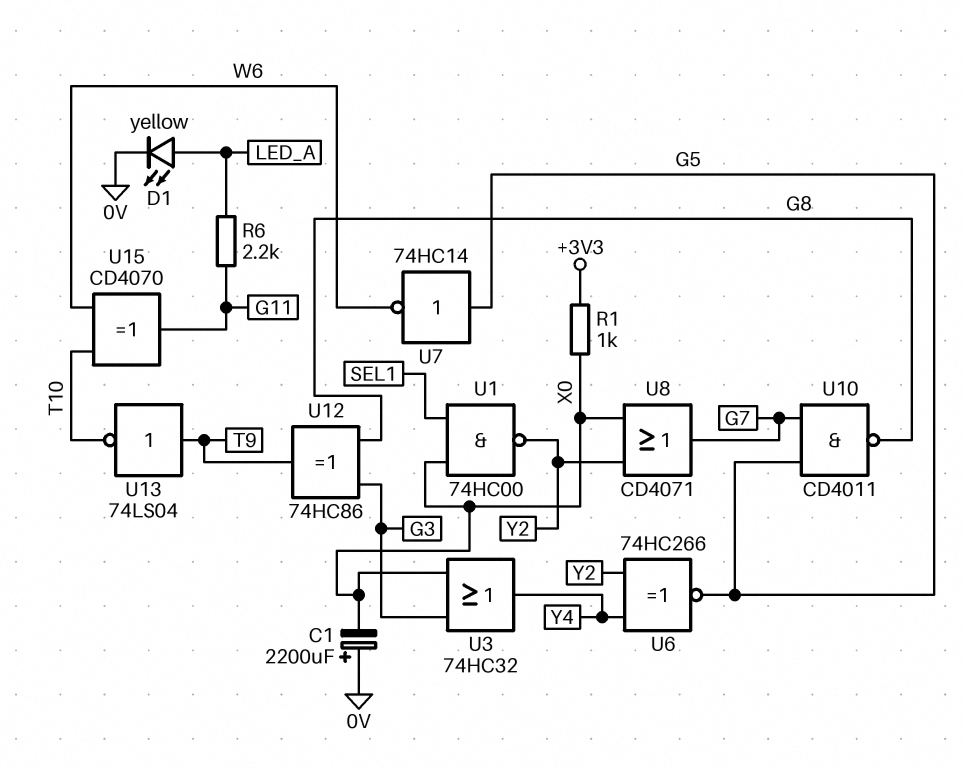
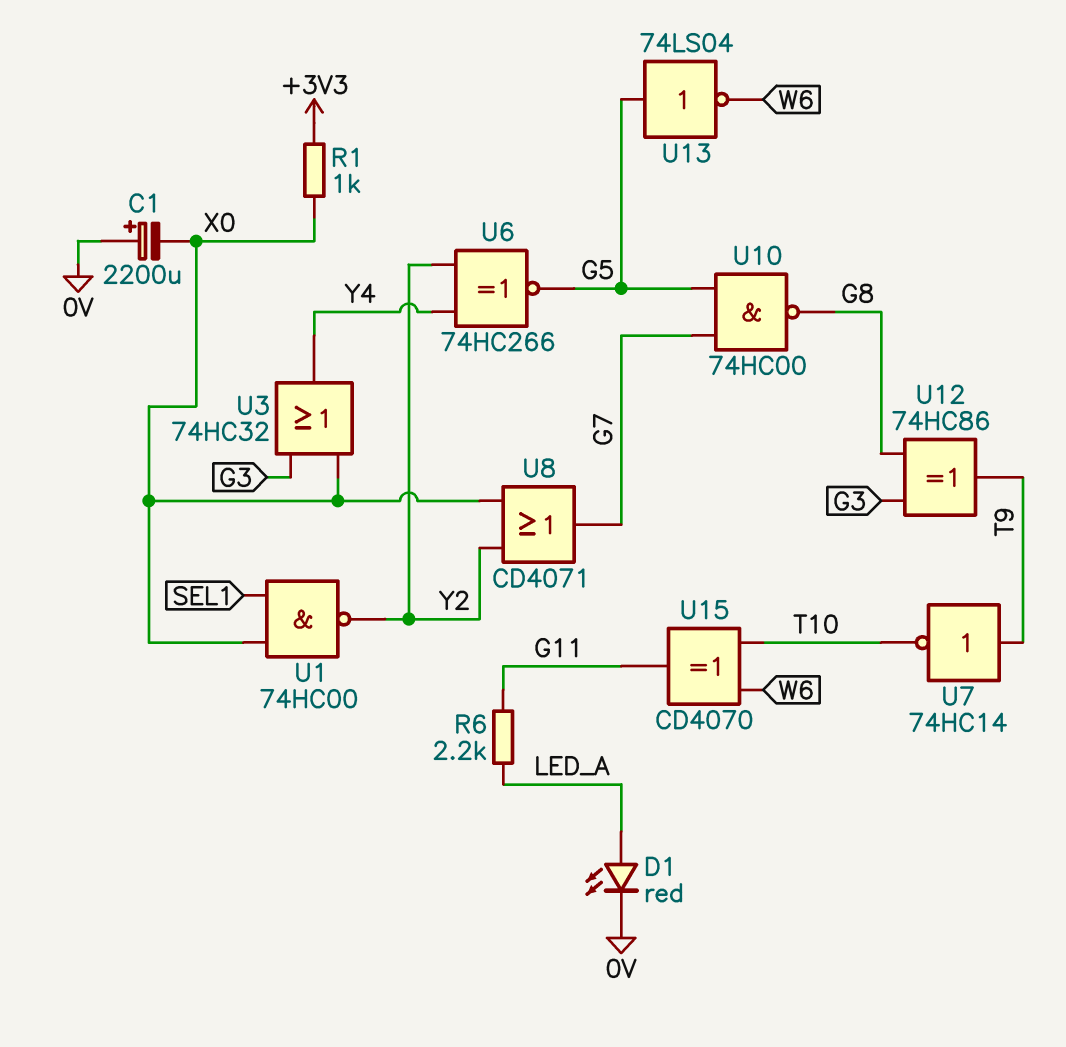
D1: LED yellow (A LED_A, K 0V) -> LED red (A LED_A, K 0V)
U7: NOT 74HC14 (in G5, out W6) -> NOT 74HC14 (in T9, out T10)
U10: NAND CD4011 (in G5, in G7, out G8) -> NAND 74HC00 (in G5, in G7, out G8)
U13: NOT 74LS04 (in T9, out T10) -> NOT 74LS04 (in G5, out W6)

